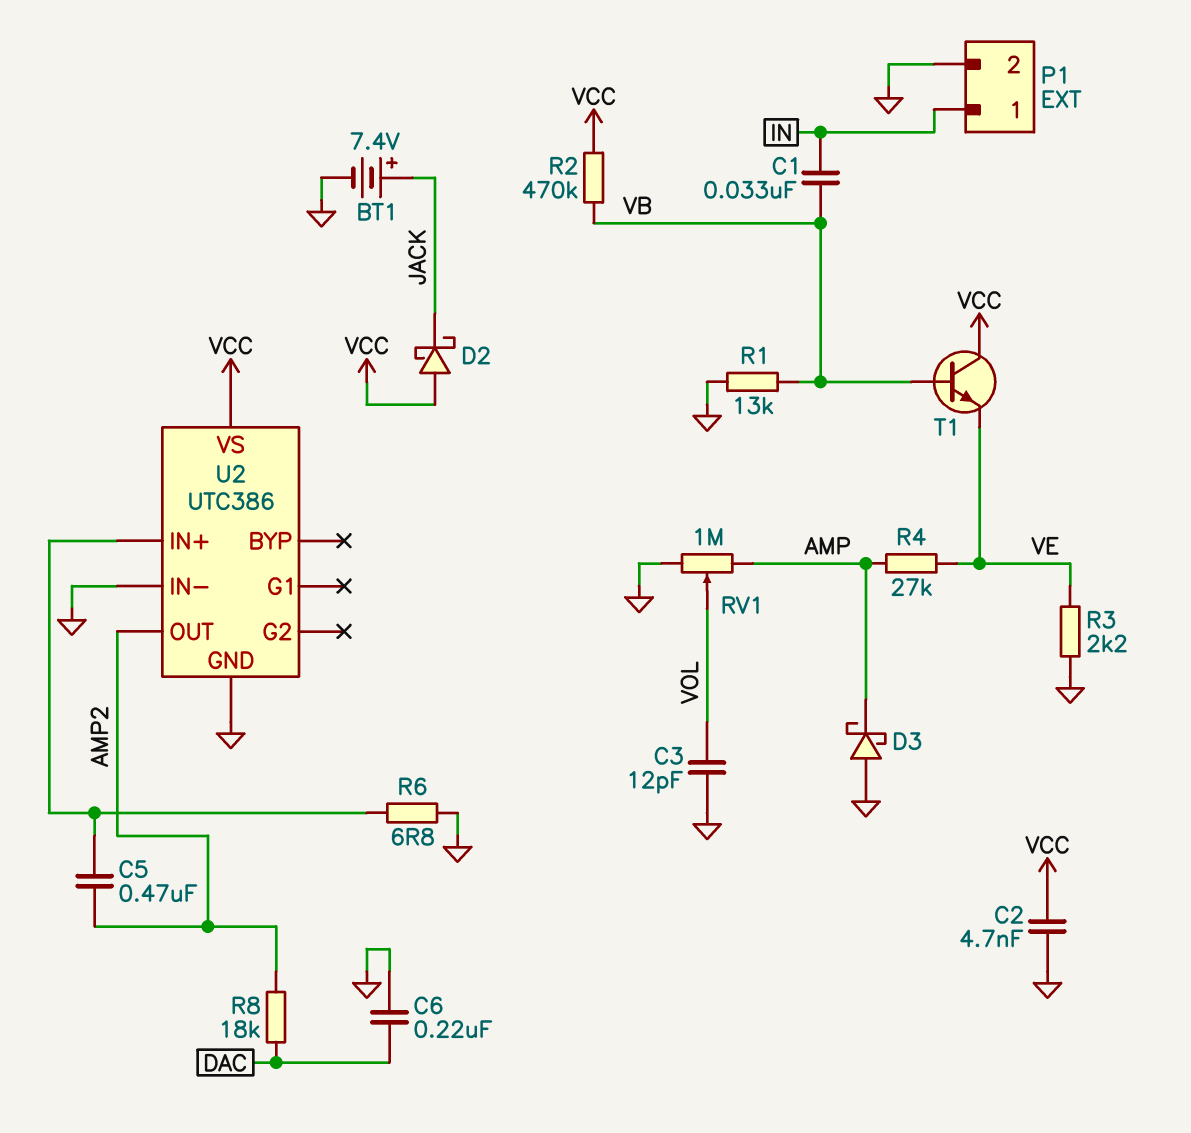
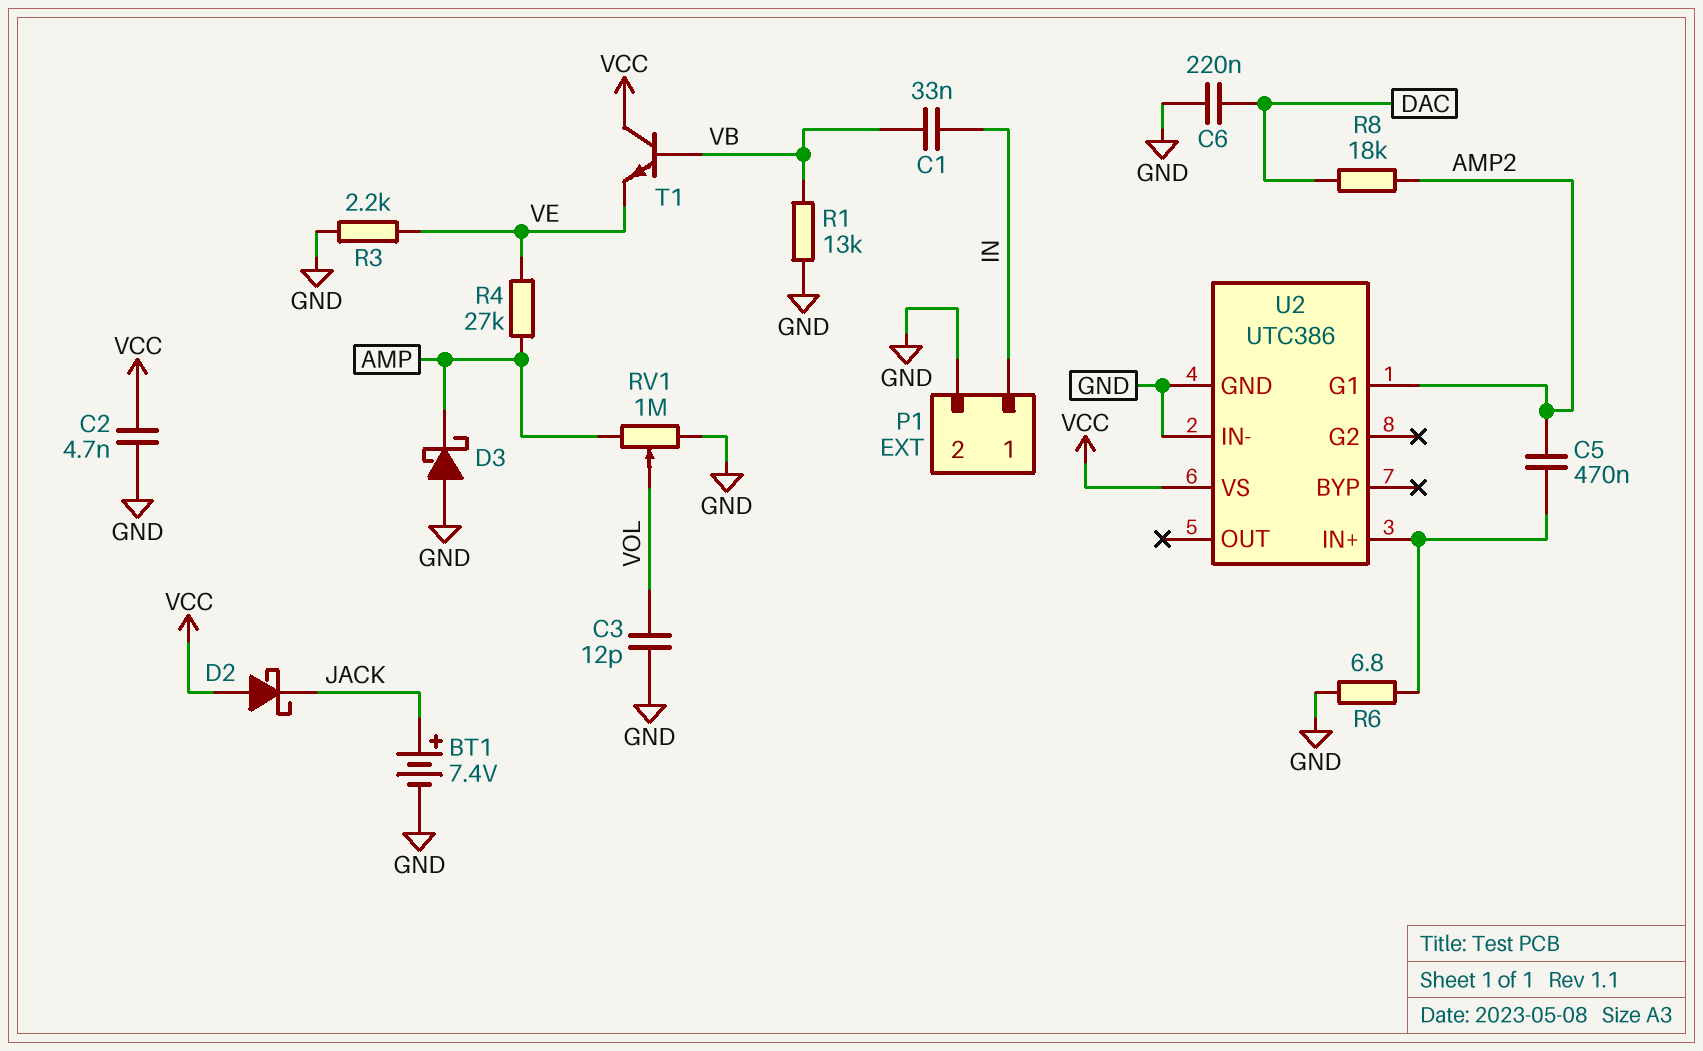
R2: 470k (VB, VCC) -> none
U2 pin G1: none -> AMP2
U2 pin OUT: AMP2 -> none

